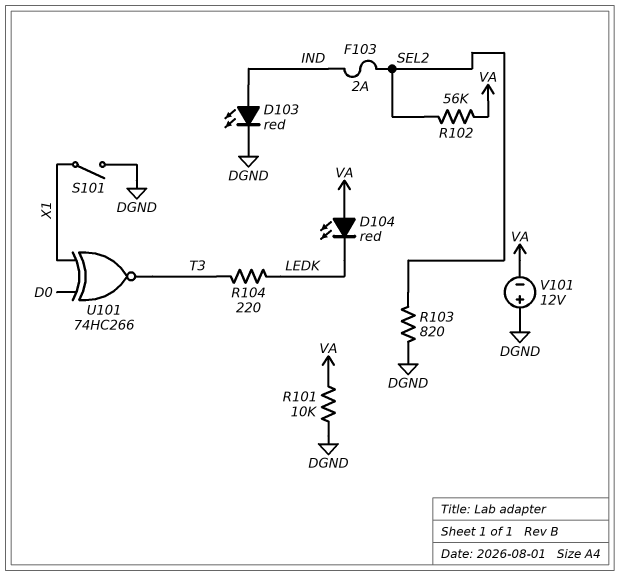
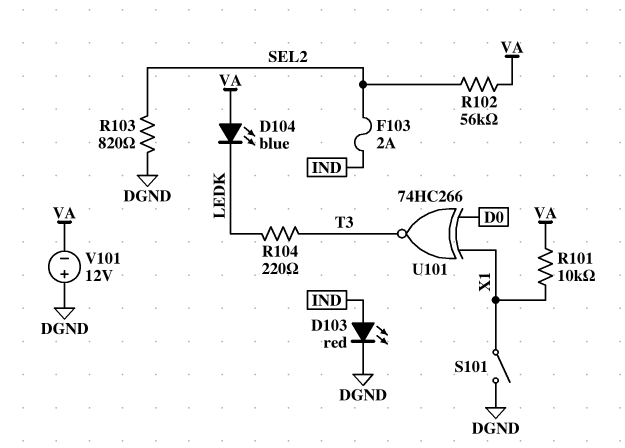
D104: LED red (A VA, K LEDK) -> LED blue (A VA, K LEDK)
R101: 10k (DGND, VA) -> 10k (VA, X1)

